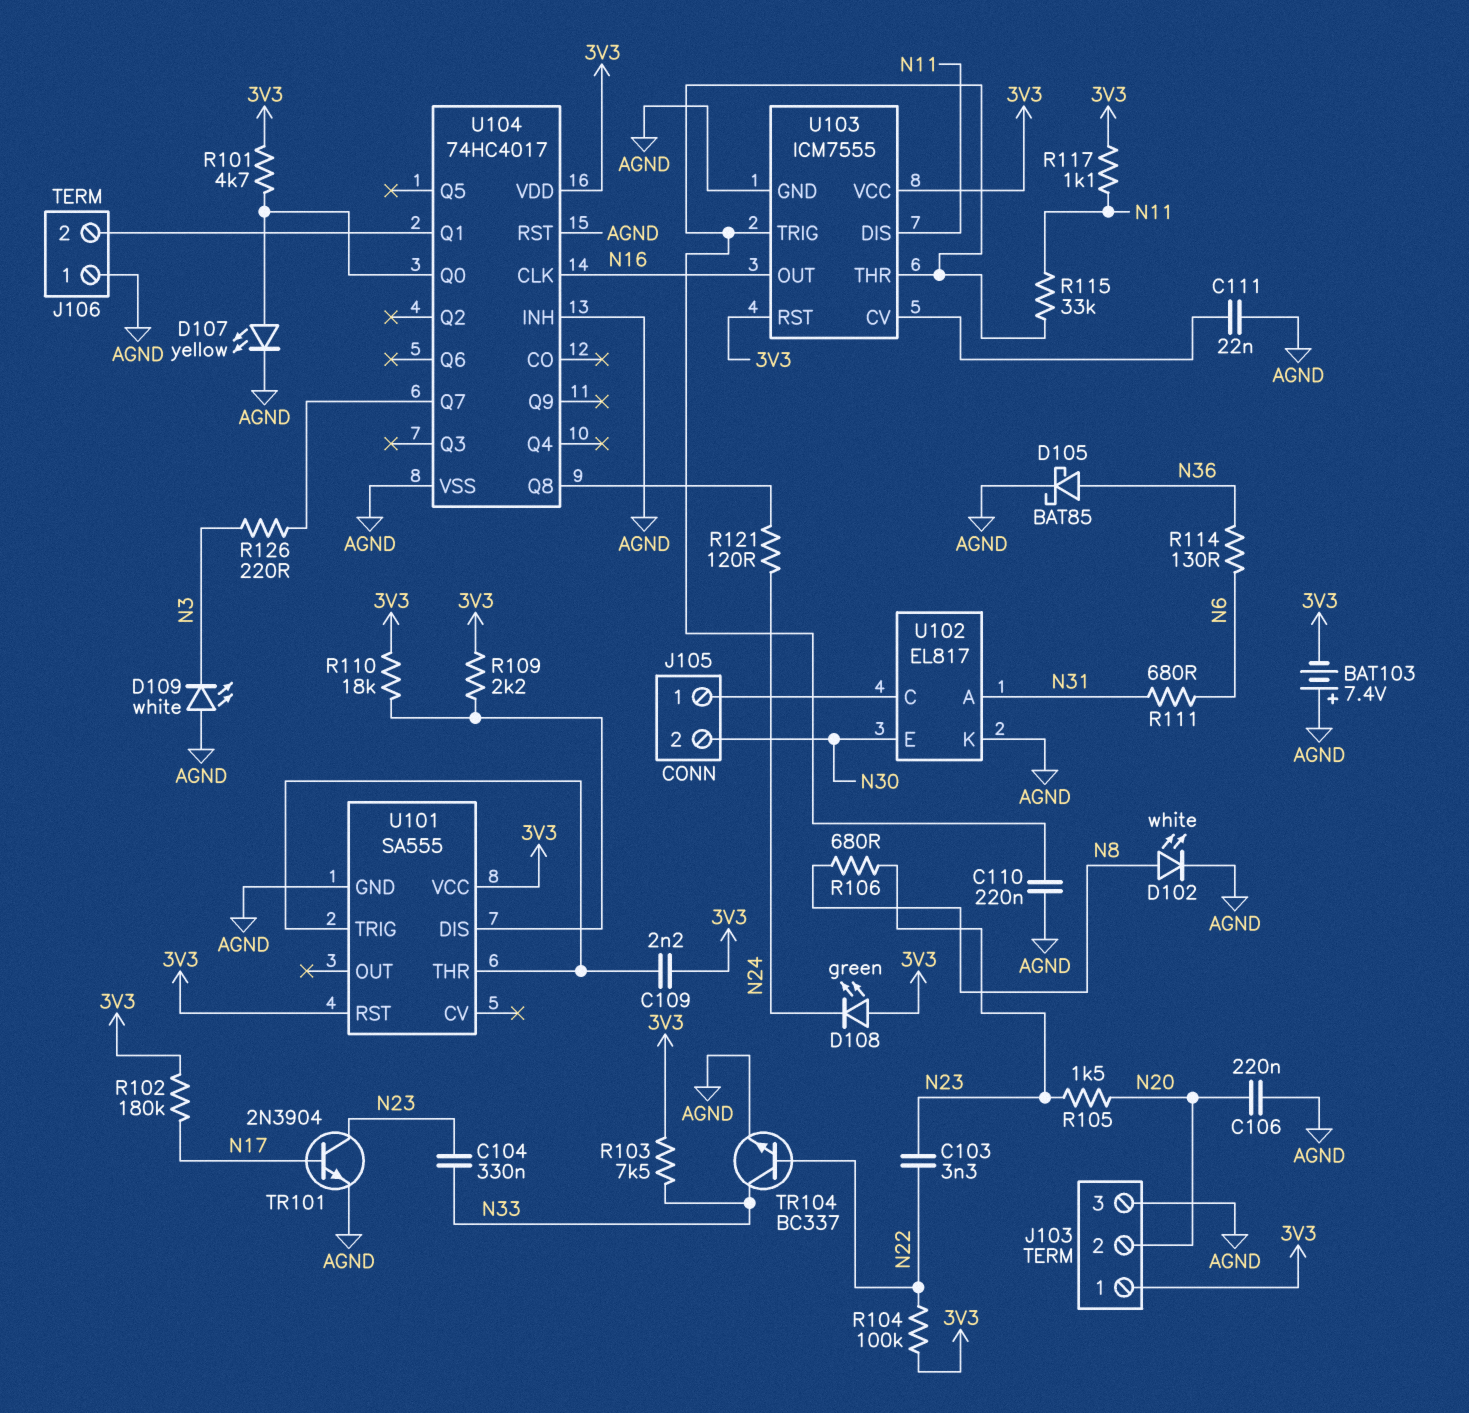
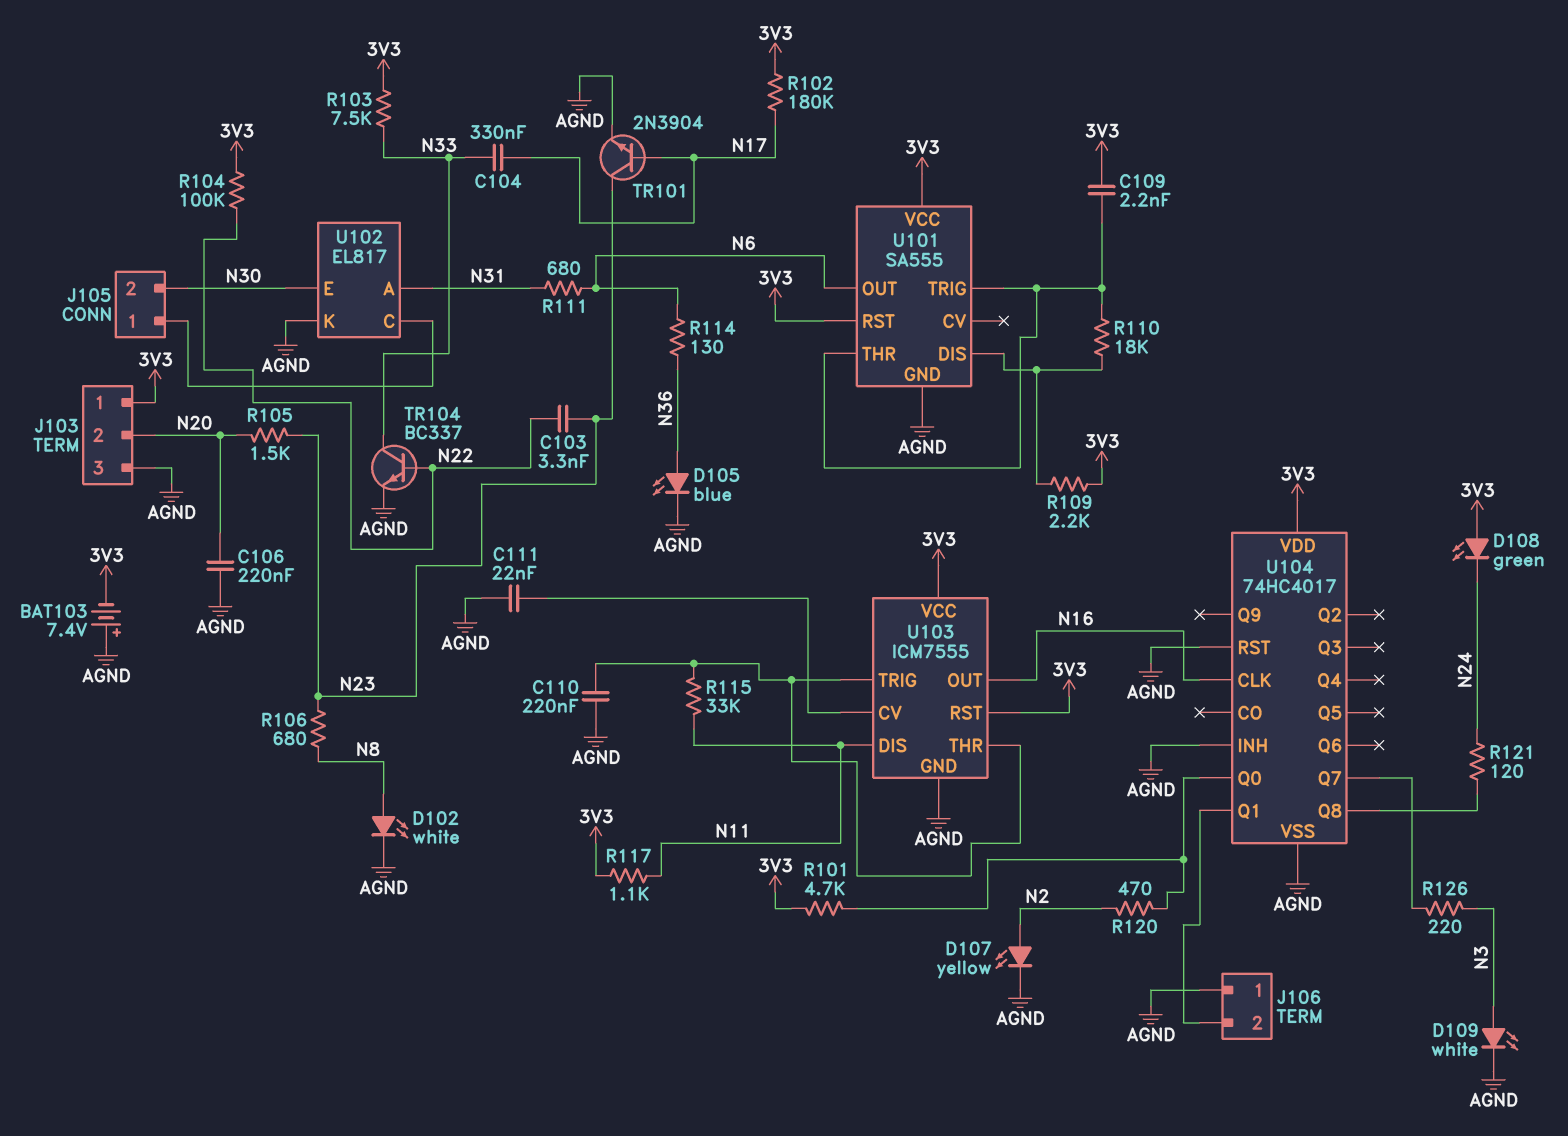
C104: 330nF (N23, N33) -> 330nF (N17, N33)
D105: schottky BAT85 (A N36, K AGND) -> LED blue (A N36, K AGND)
D107: LED yellow (A U104/Q0, K AGND) -> LED yellow (A N2, K AGND)
D109: LED white (A AGND, K N3) -> LED white (A N3, K AGND)
R110: 18k (3V3, U101/DIS) -> 18k (U101/DIS, U101/THR)
R120: none -> 470 (N2, U104/Q0)
U101 pin OUT: none -> N6

